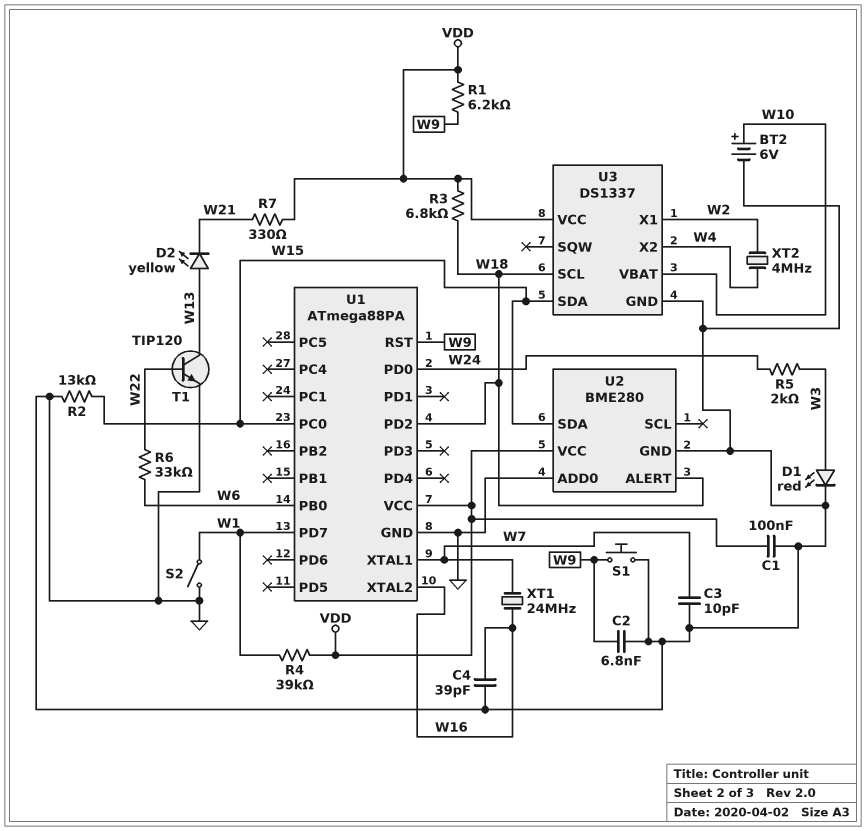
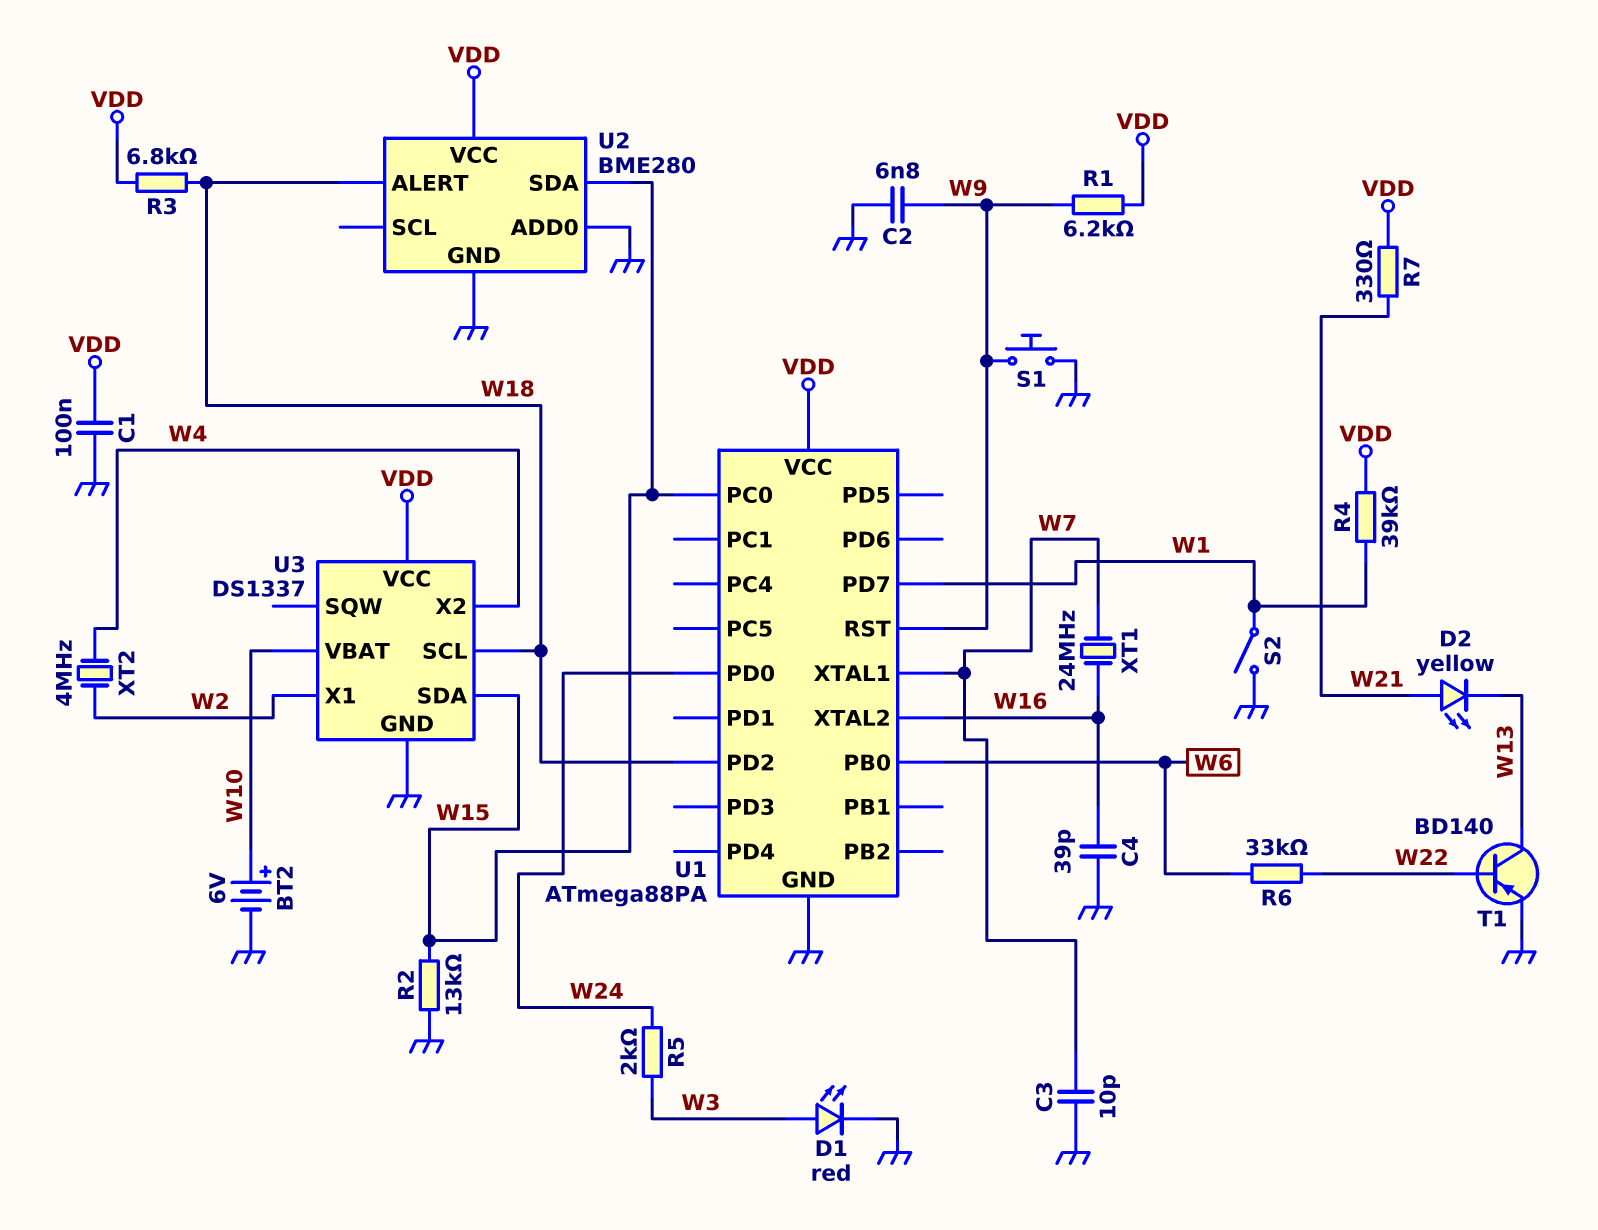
D2: LED yellow (A W13, K W21) -> LED yellow (A W21, K W13)
T1: NPN TIP120 (B W22, C W13, E GND) -> PNP BD140 (B W22, C W13, E GND)

